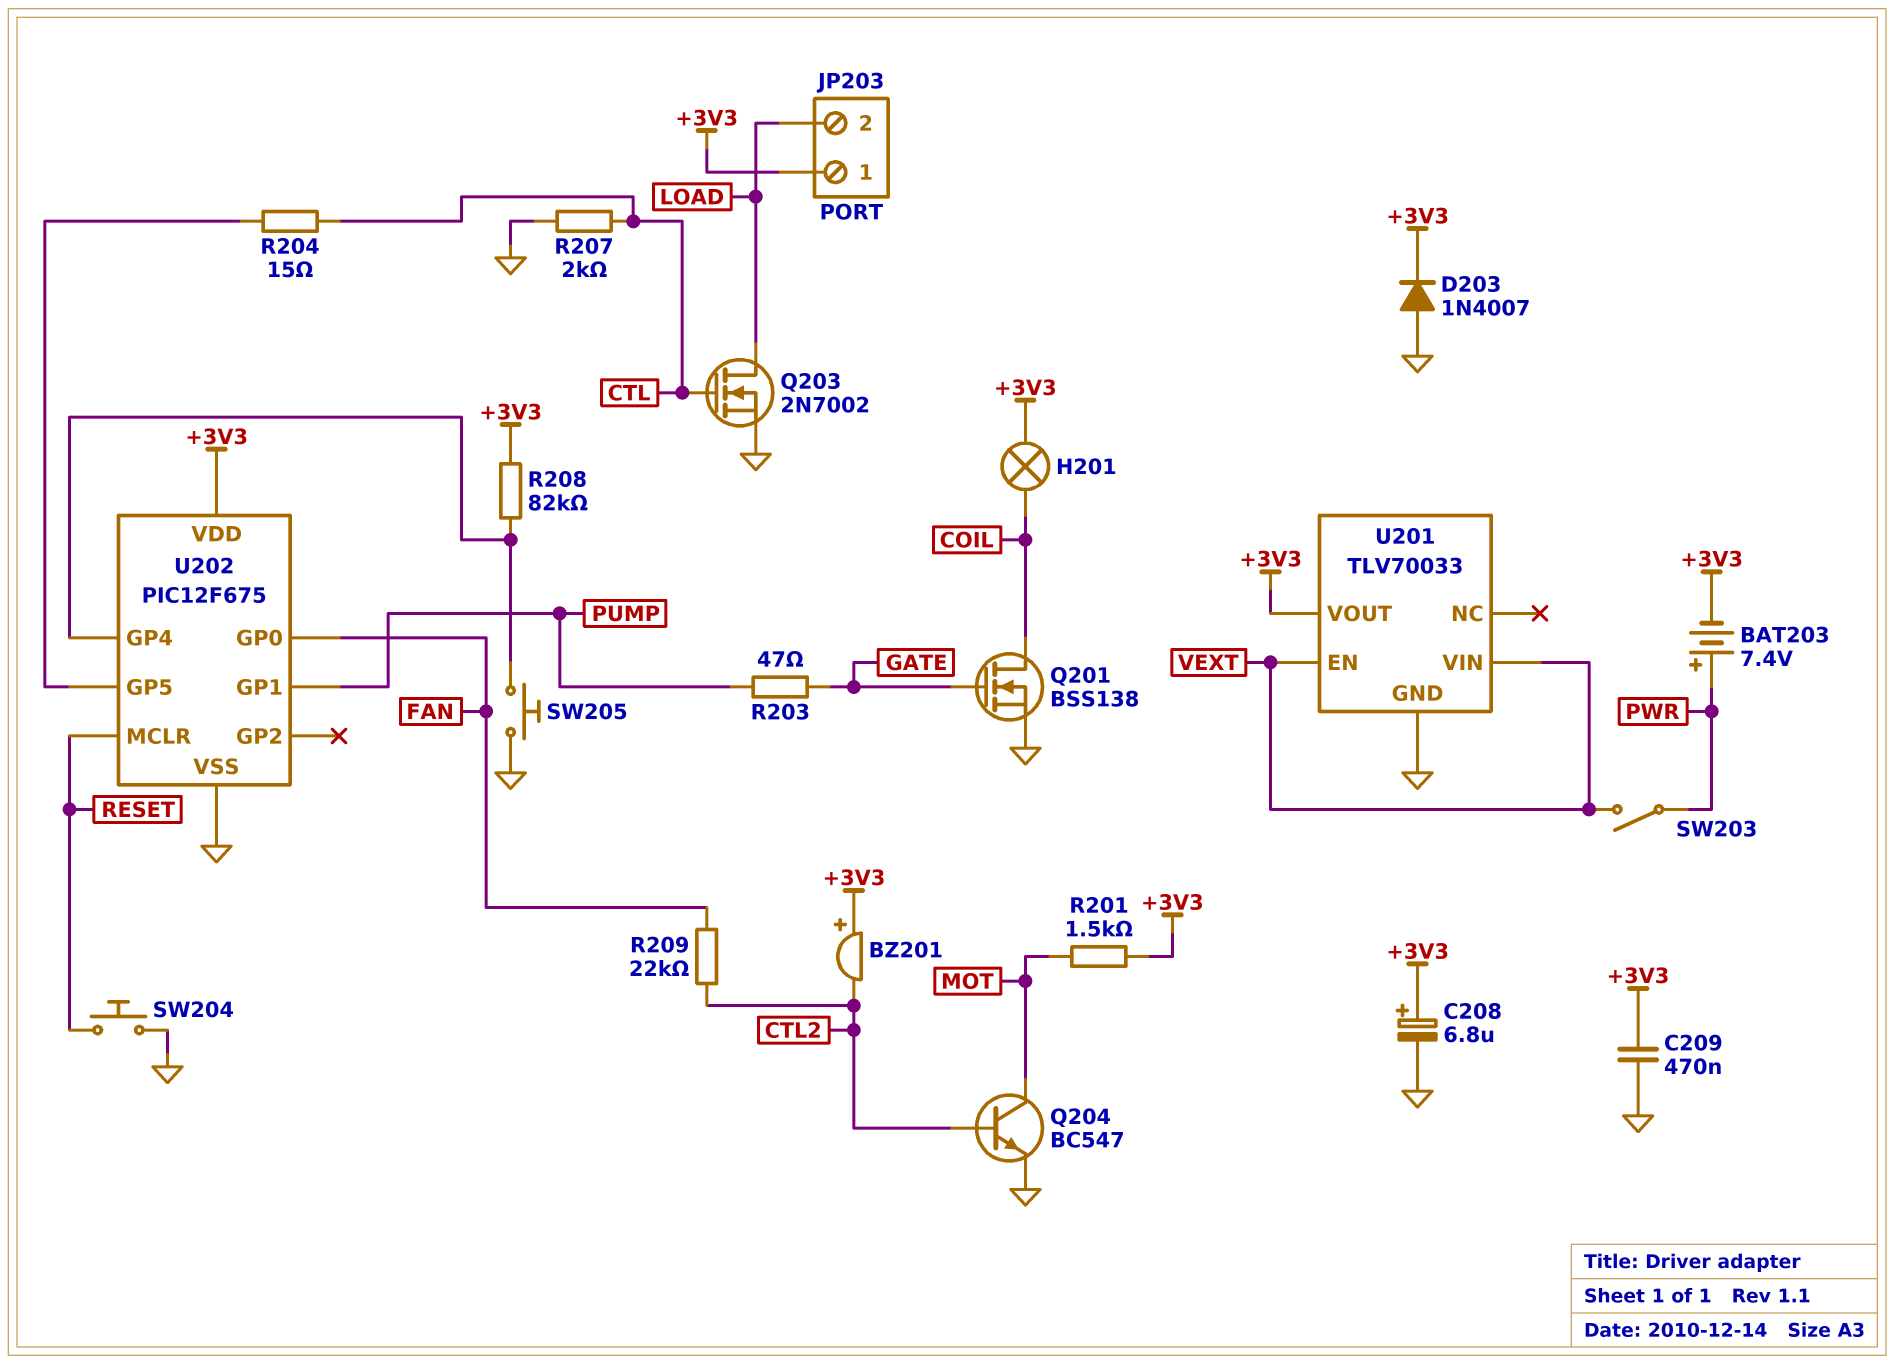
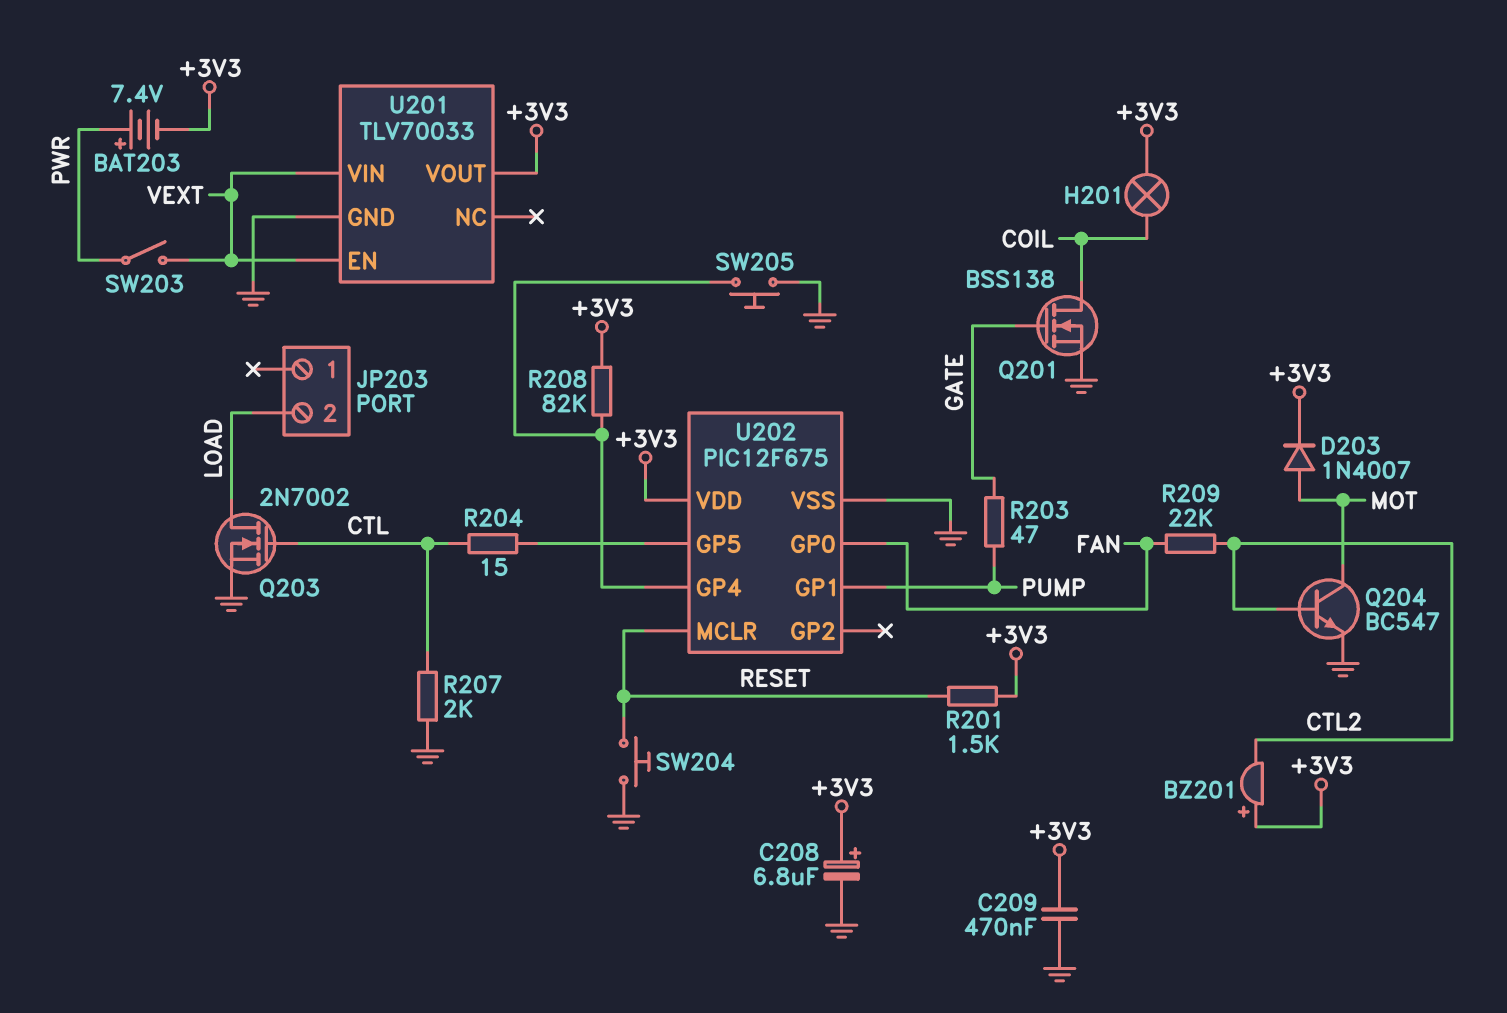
D203: diode 1N4007 (A GND, K +3V3) -> diode 1N4007 (A MOT, K +3V3)
JP203 pin 1: +3V3 -> none
R201: 1.5k (+3V3, MOT) -> 1.5k (+3V3, RESET)

